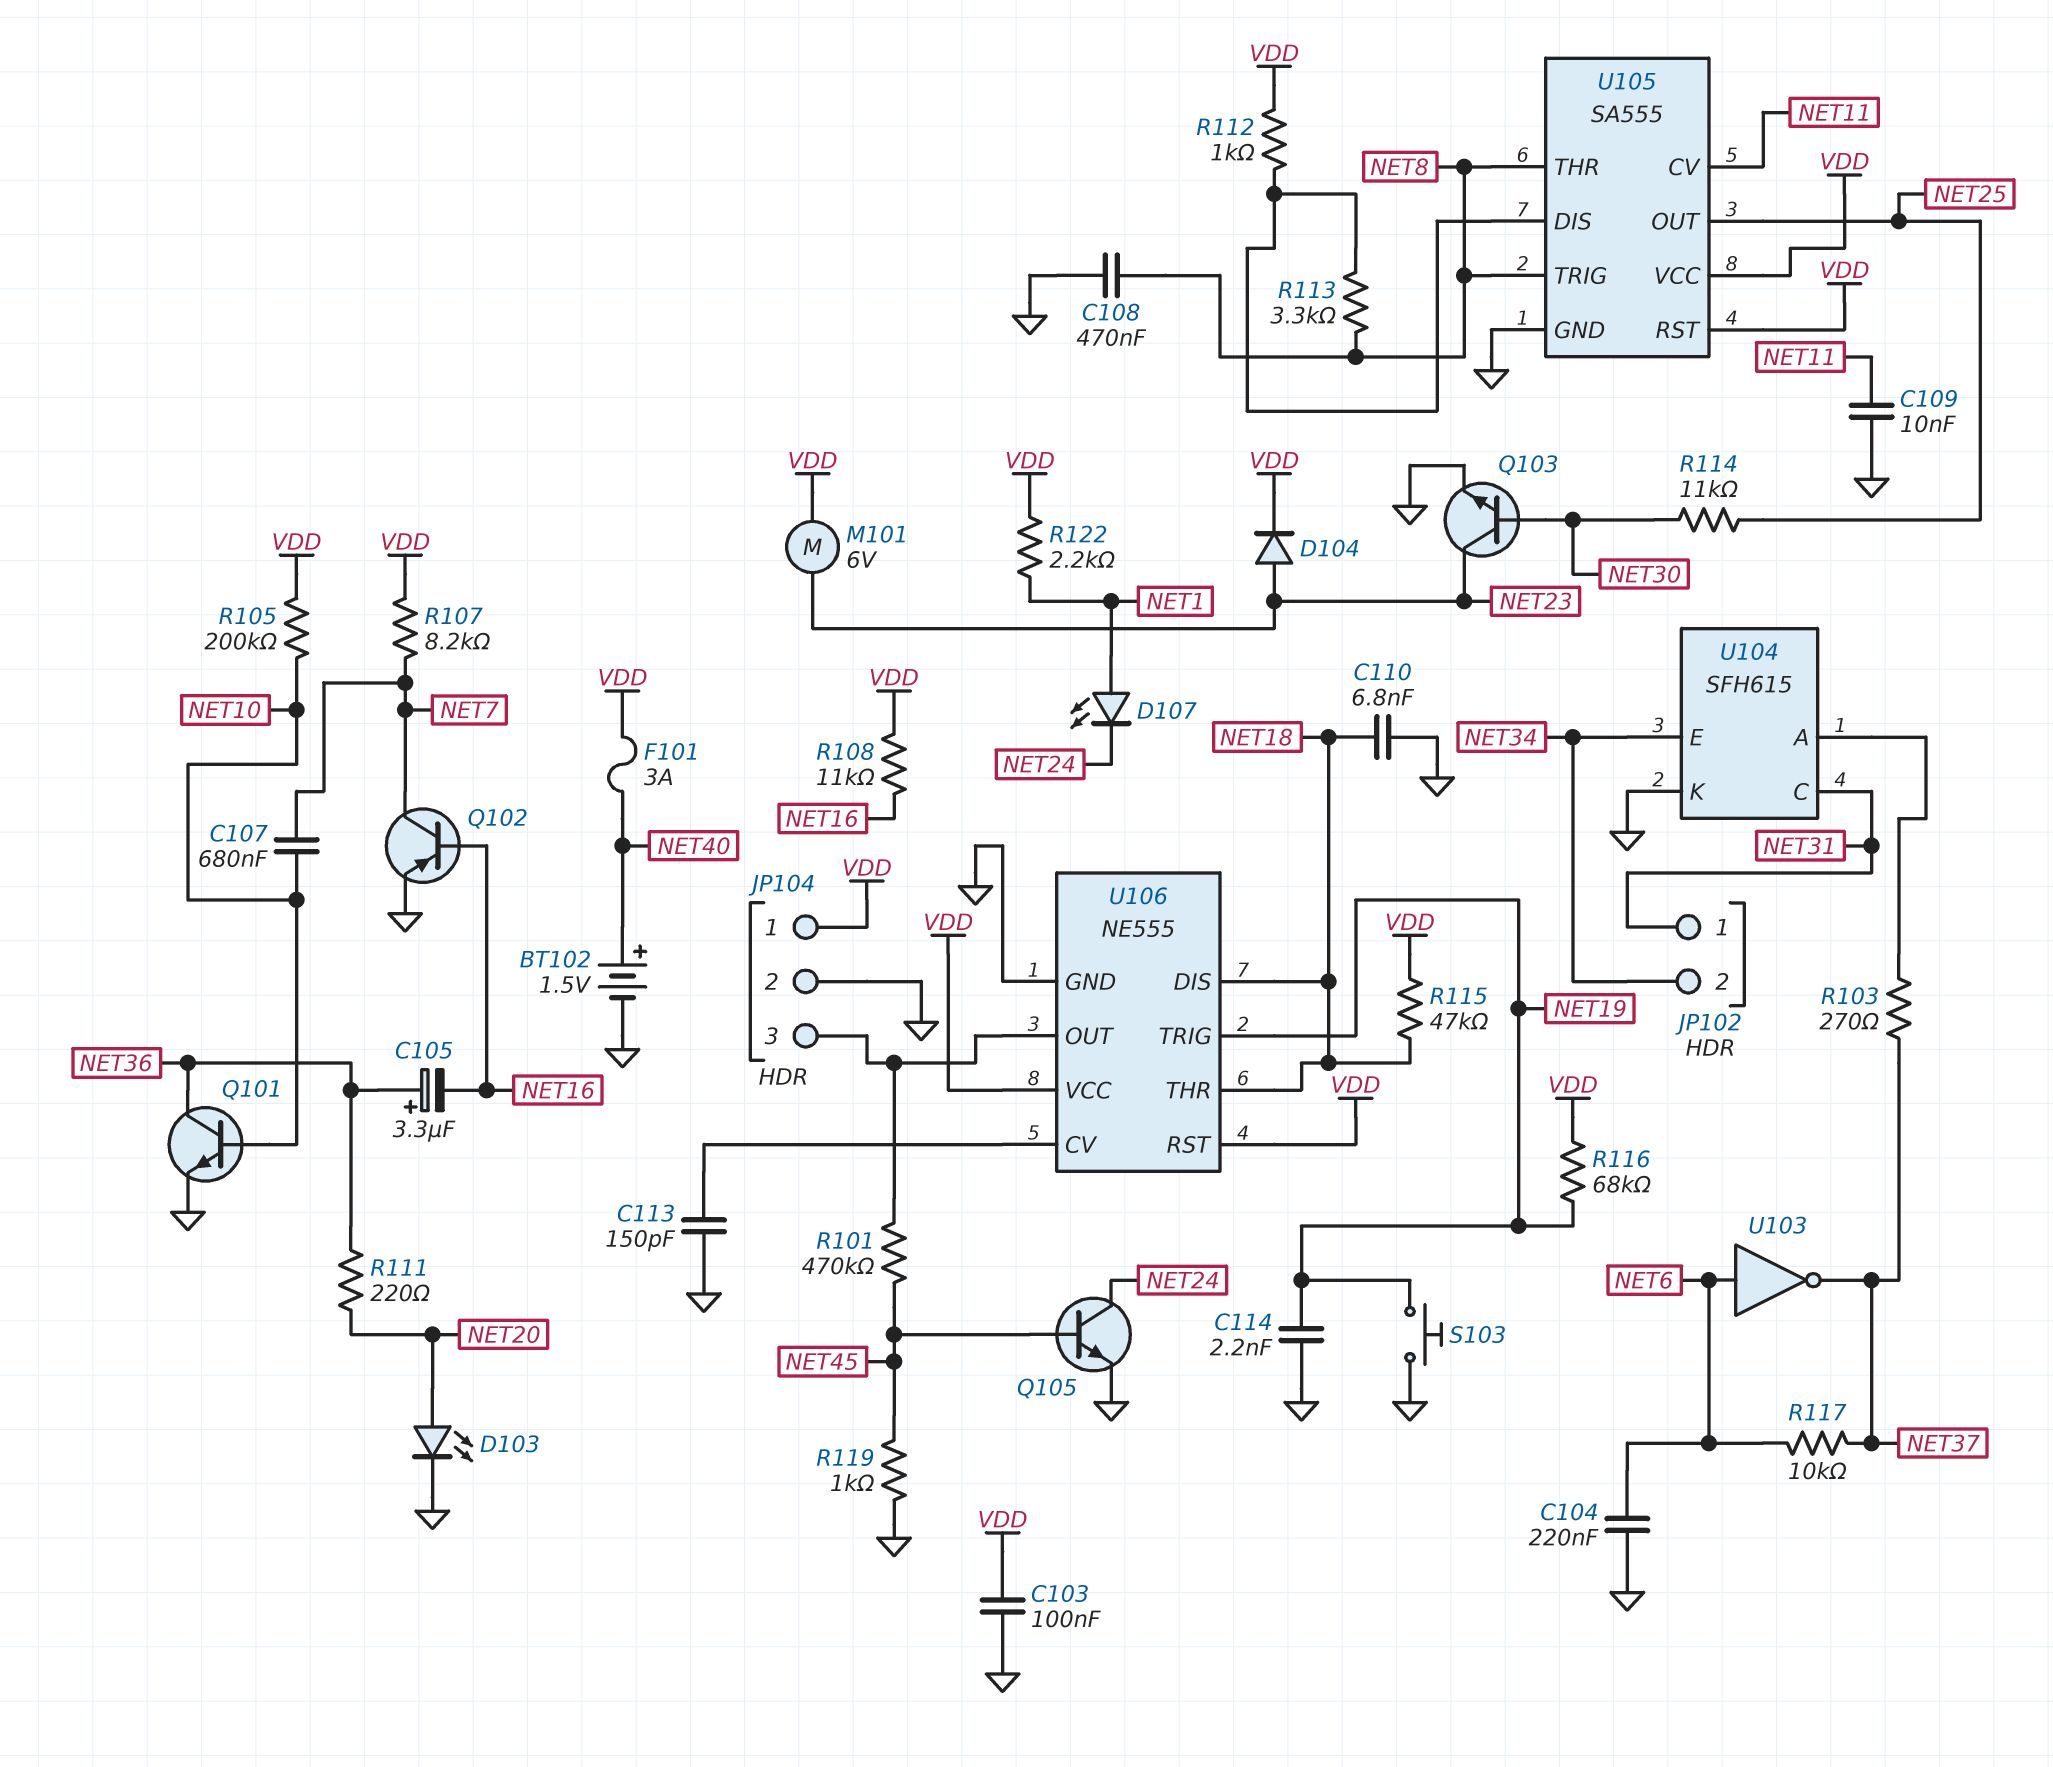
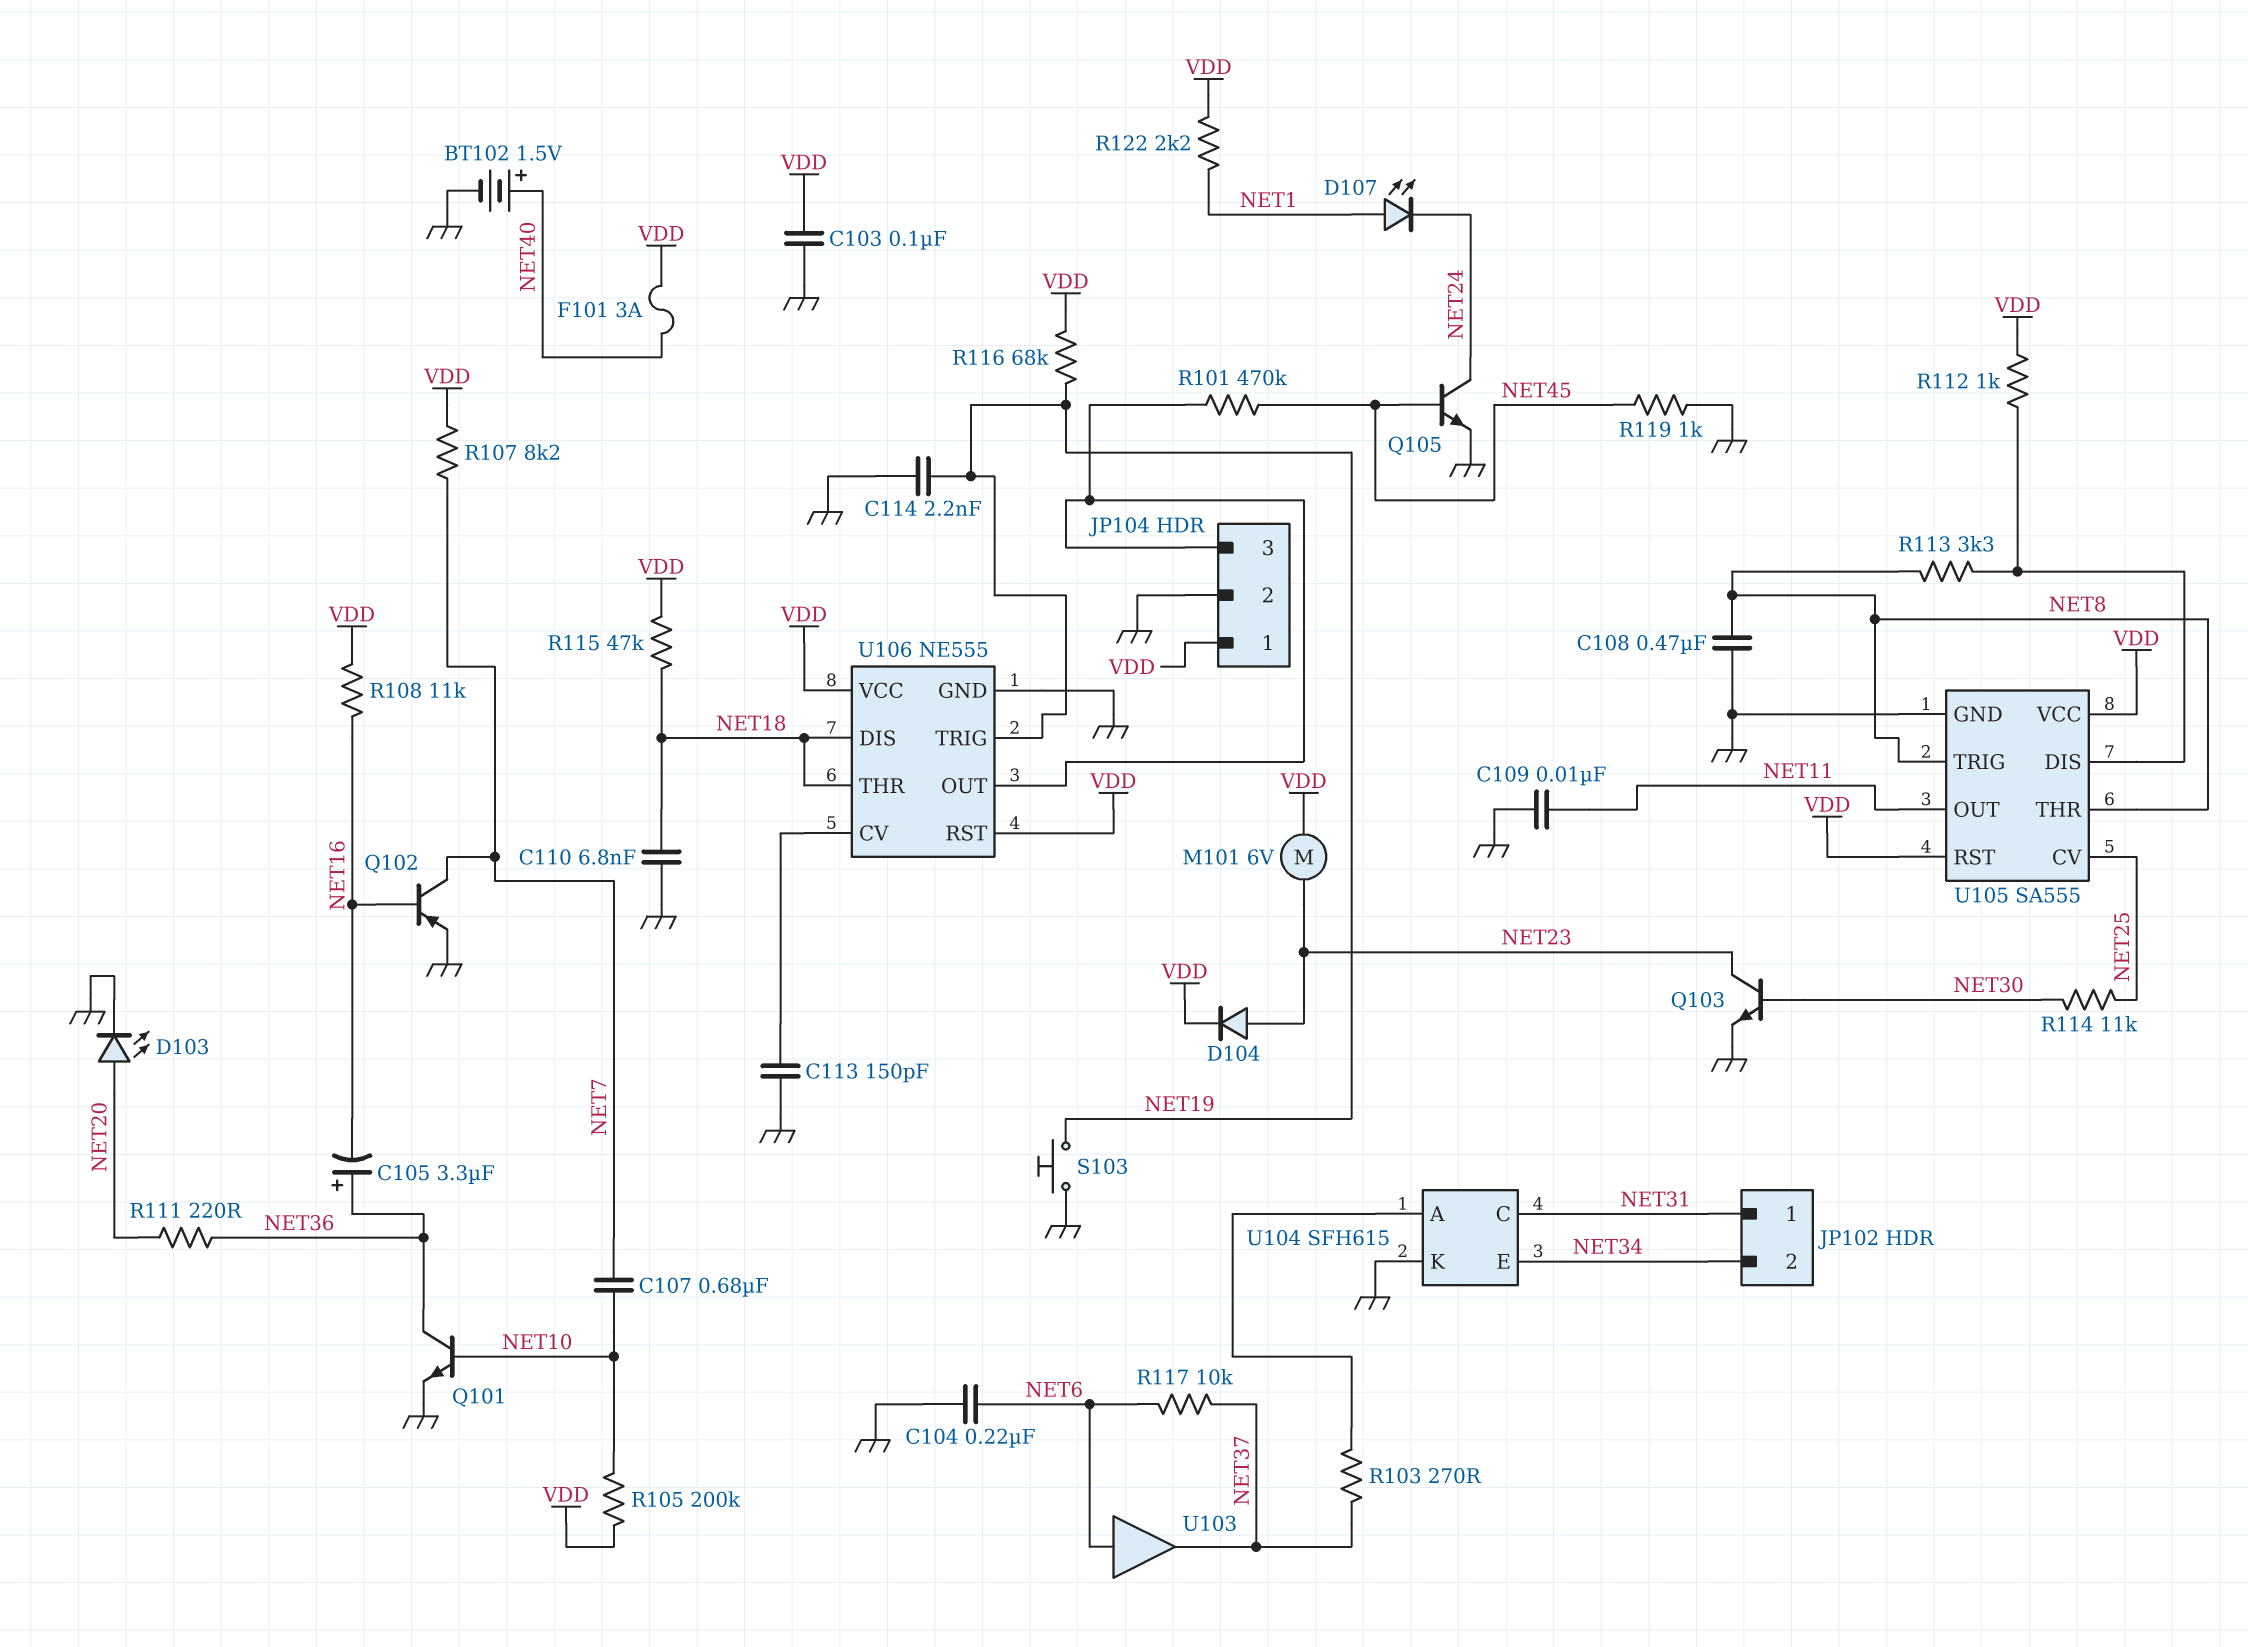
U103: NOT (in NET6, out NET37) -> buffer (in NET6, out NET37)
U105 pin CV: NET11 -> NET25
U105 pin OUT: NET25 -> NET11

